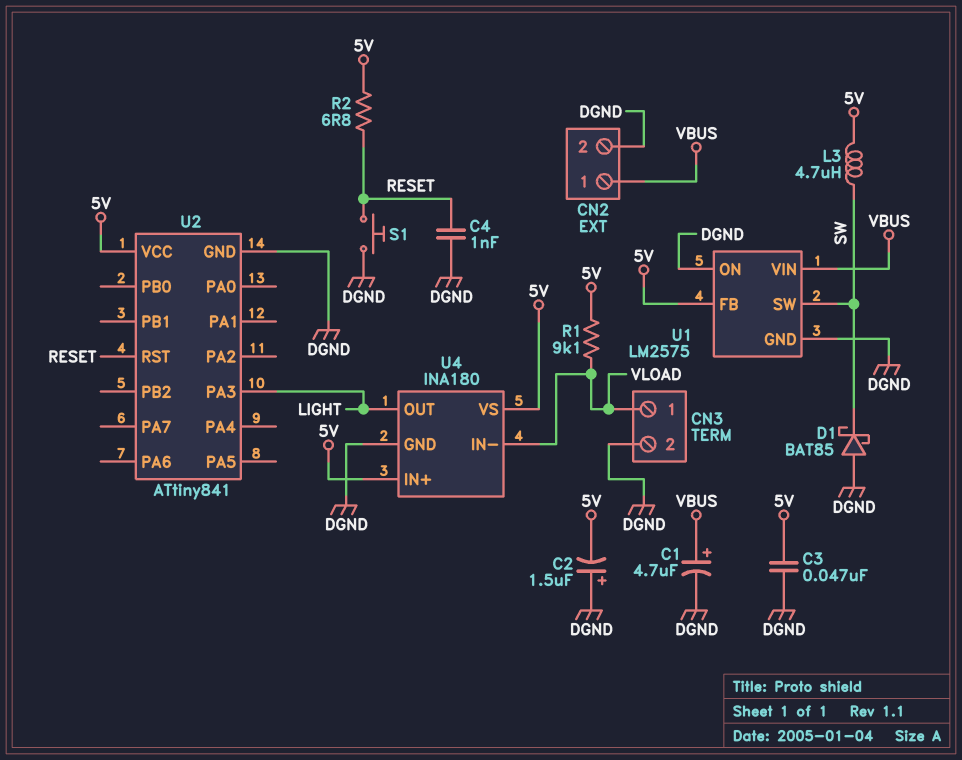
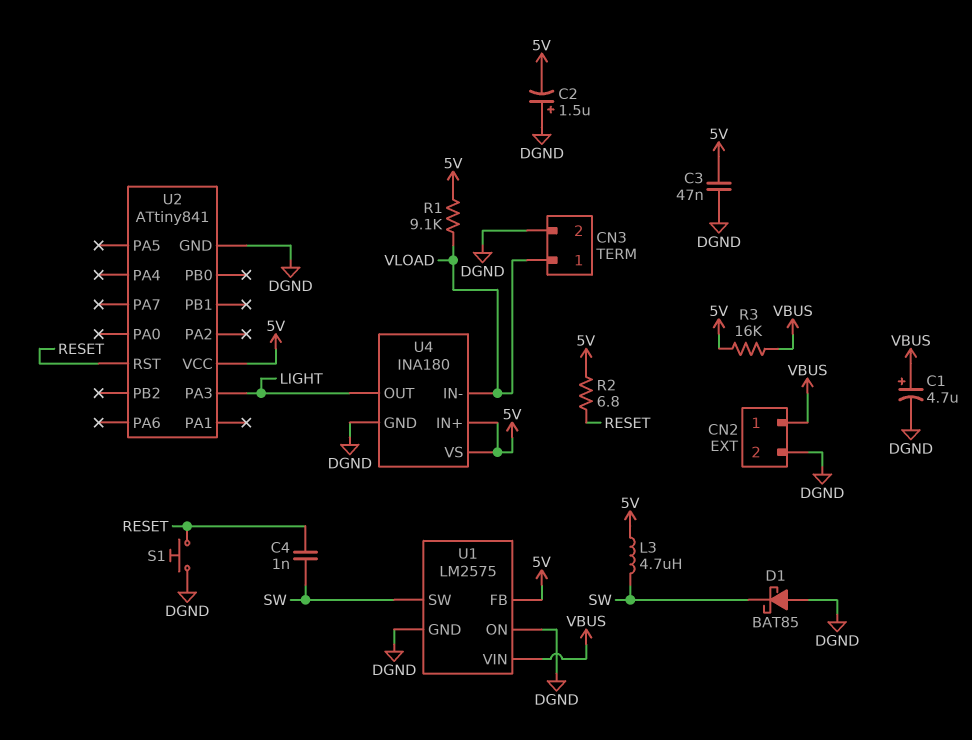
C4: 1nF (DGND, RESET) -> 1nF (RESET, SW)
R3: none -> 16k (5V, VBUS)

